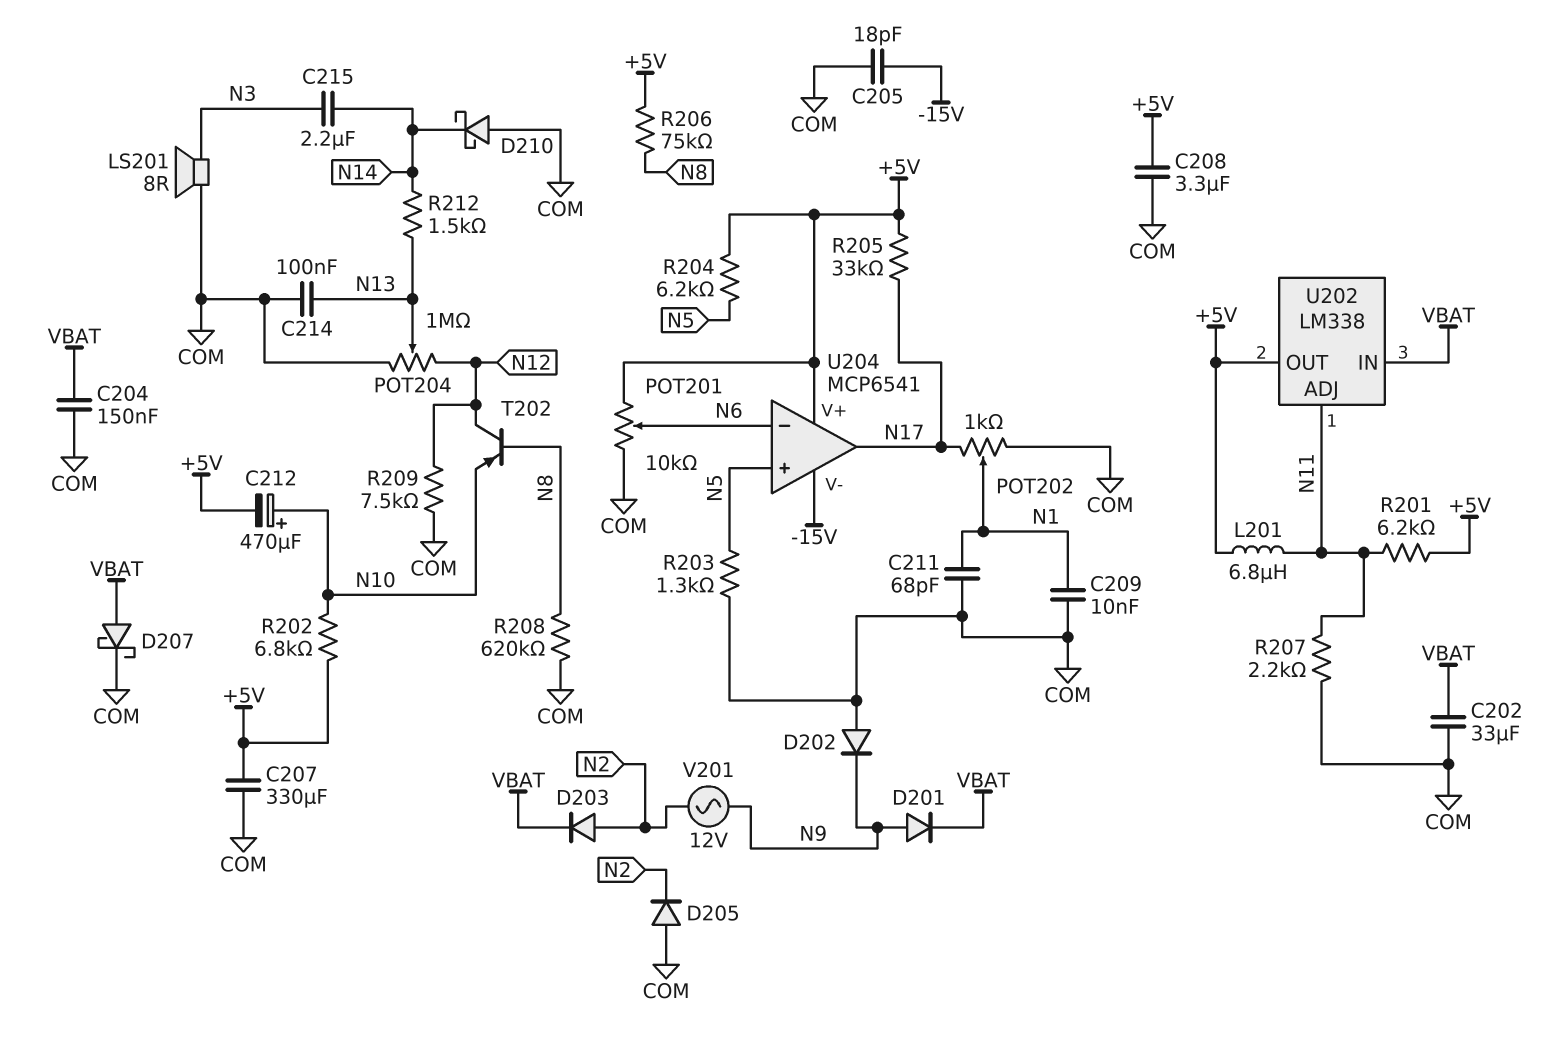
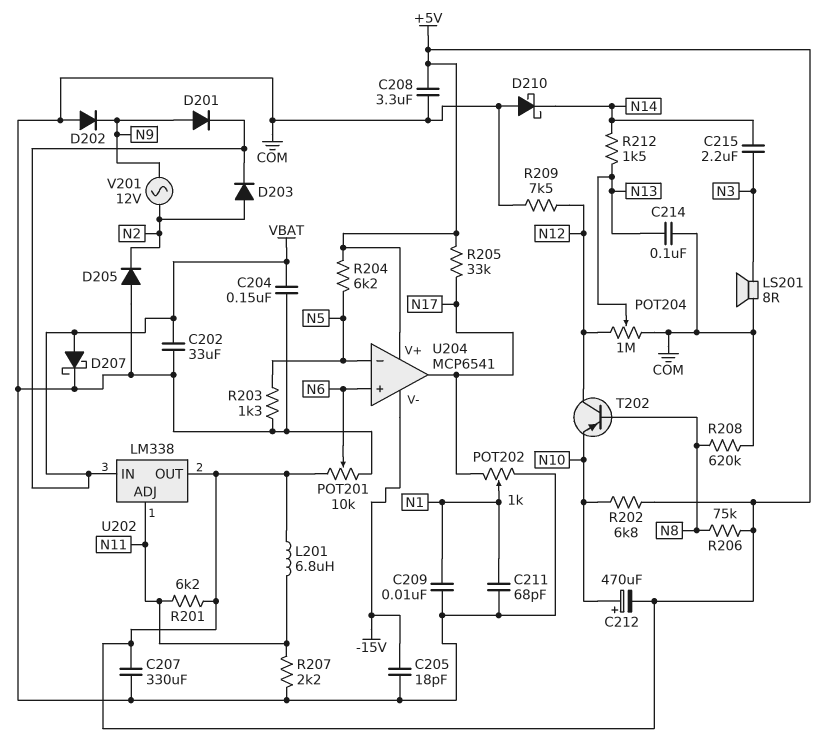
U204 pin in+: N5 -> N6
U204 pin in-: N6 -> N5

